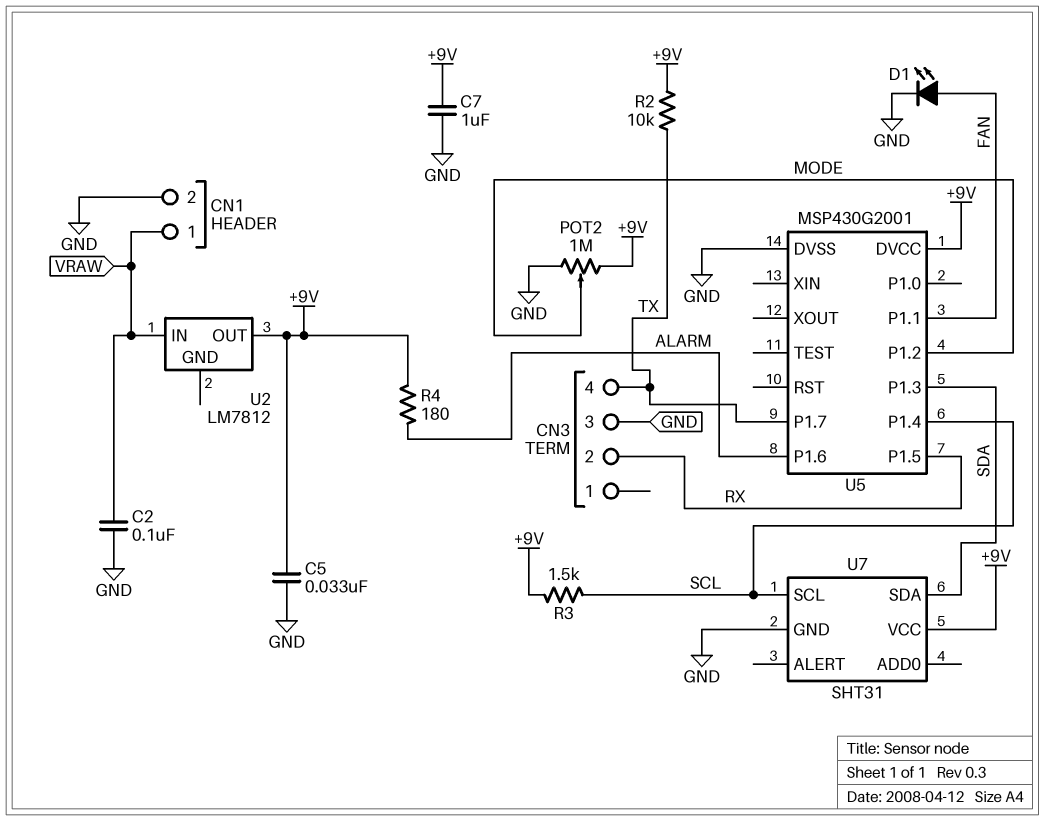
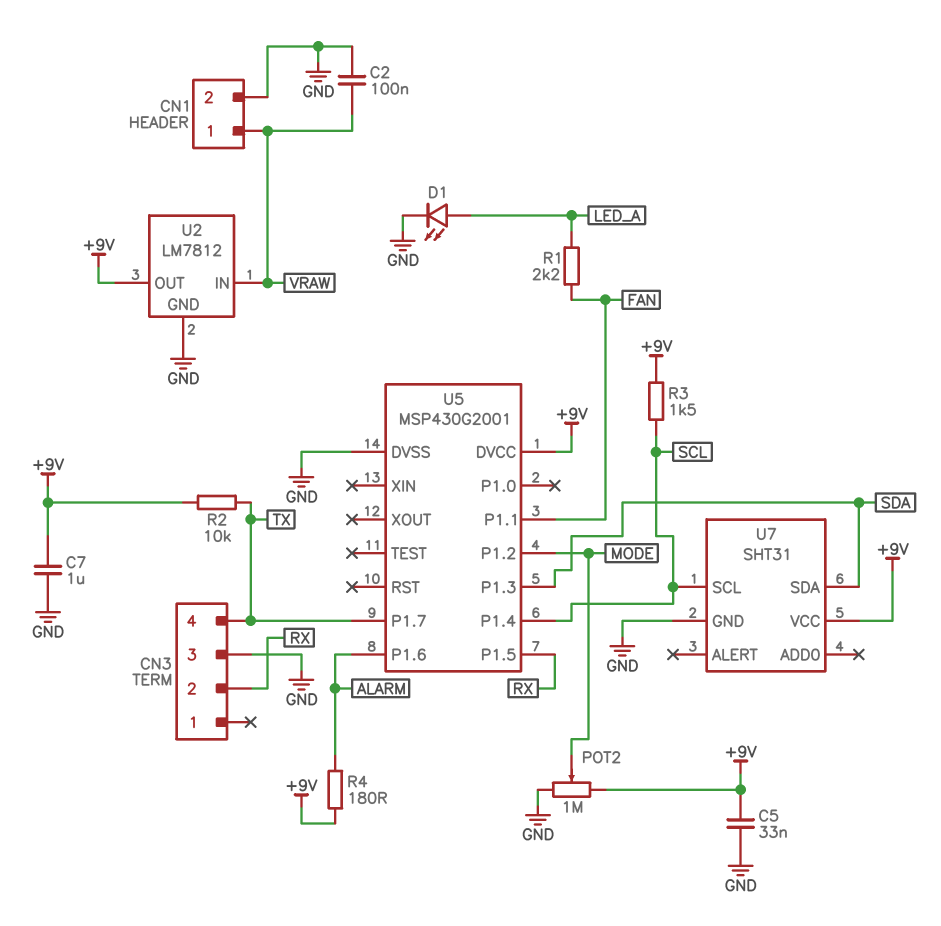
D1: LED (A FAN, K GND) -> LED (A LED_A, K GND)
R1: none -> 2.2k (FAN, LED_A)
U2 pin GND: none -> GND

